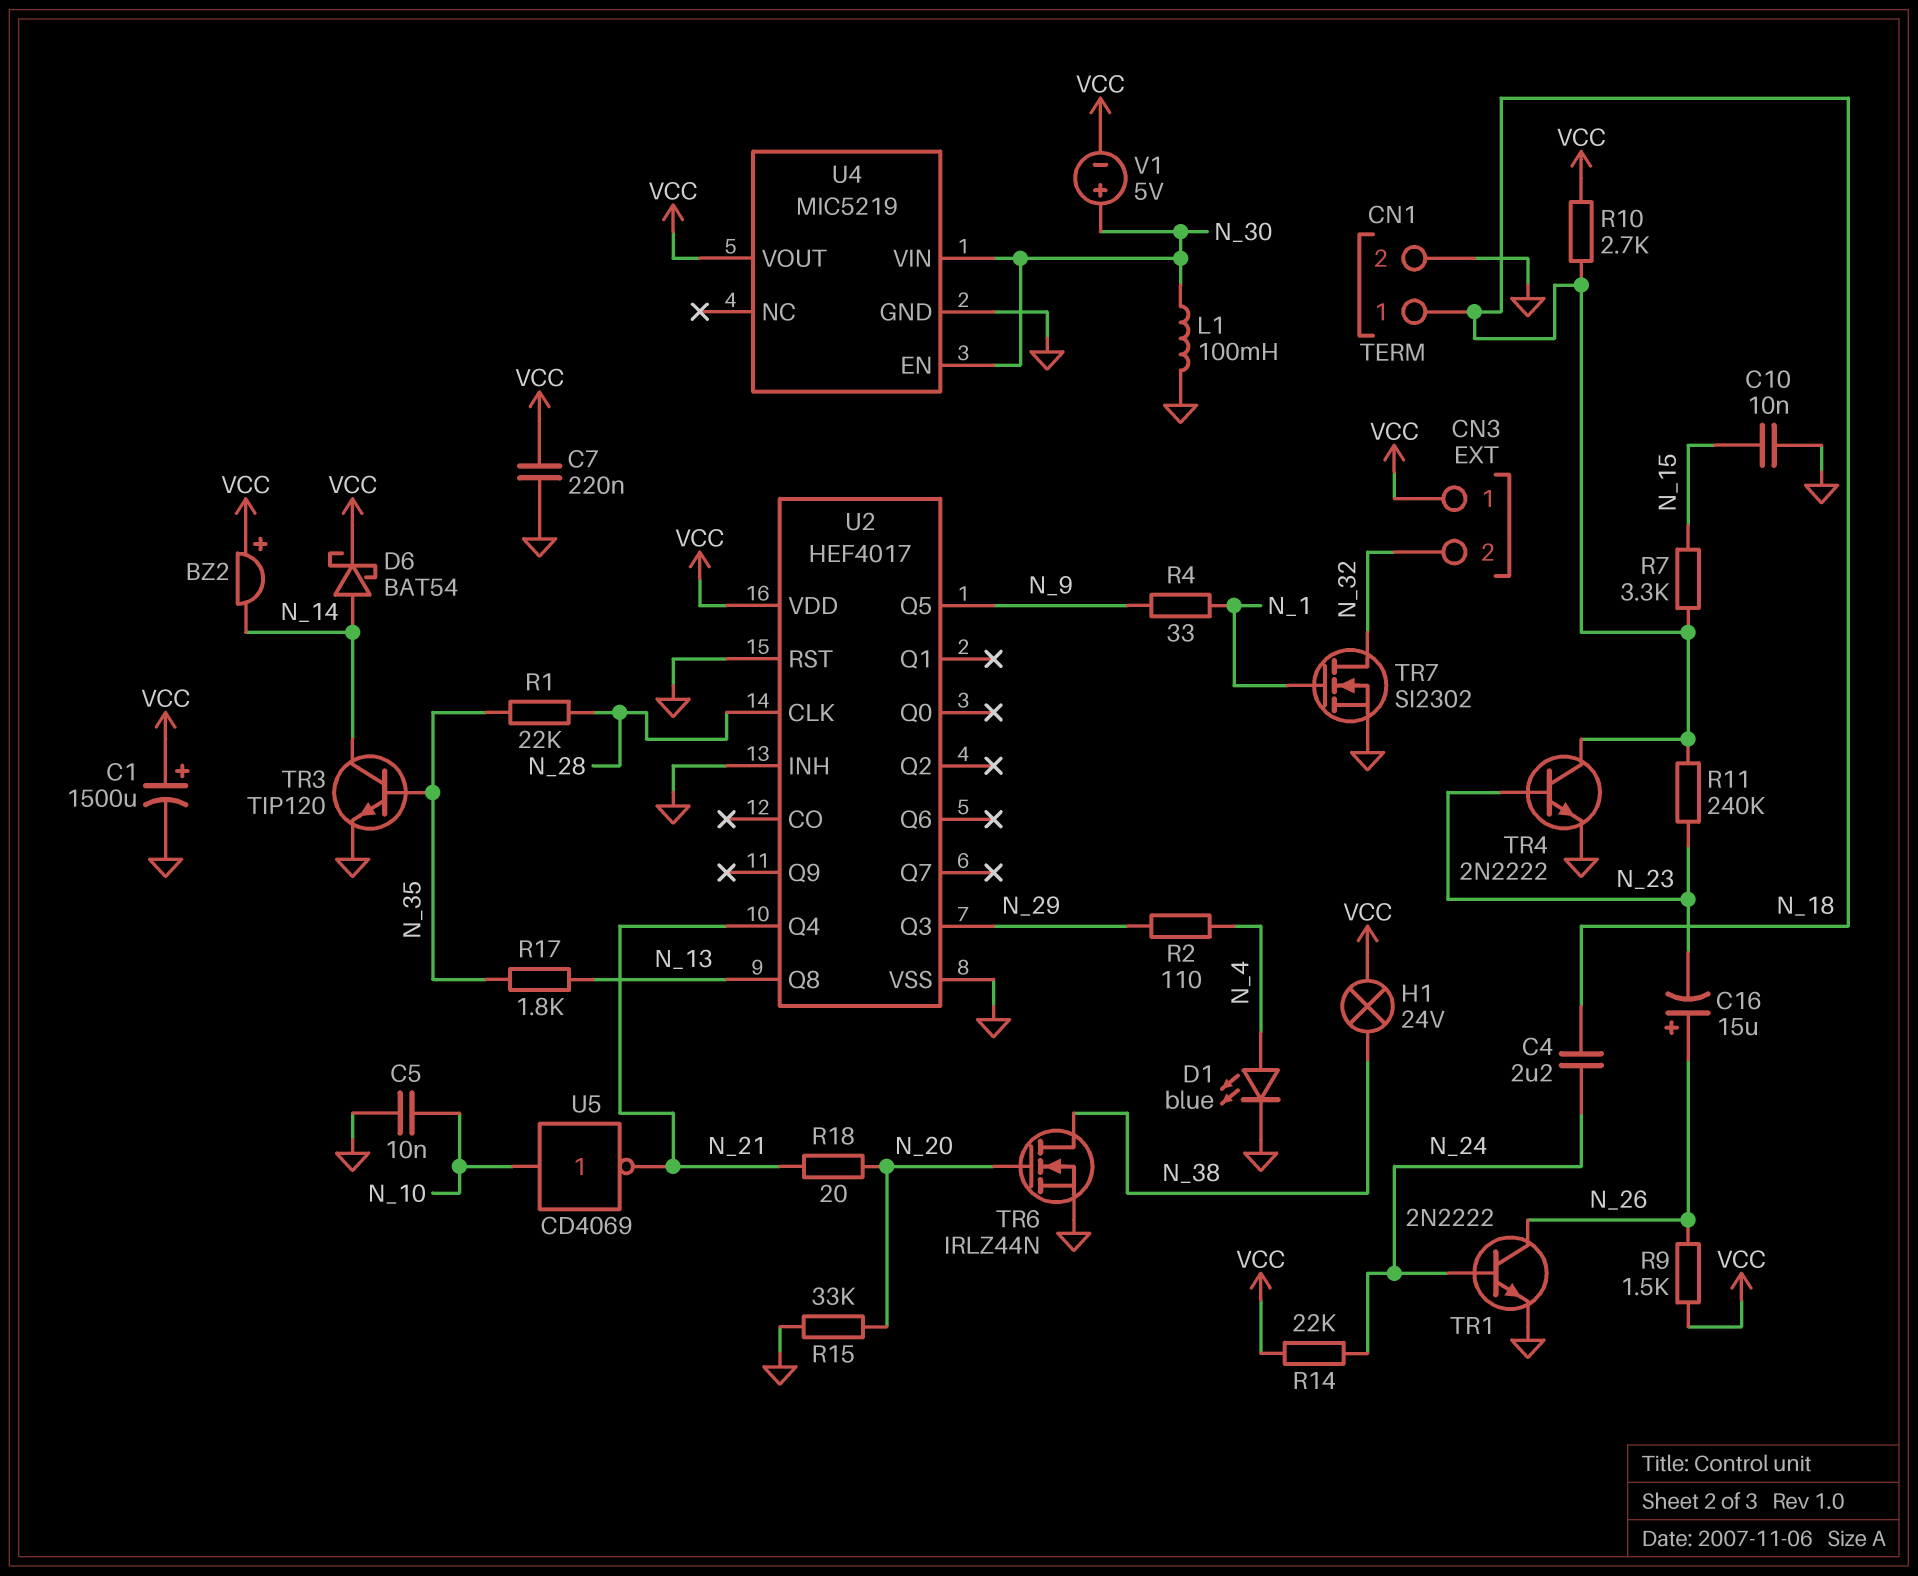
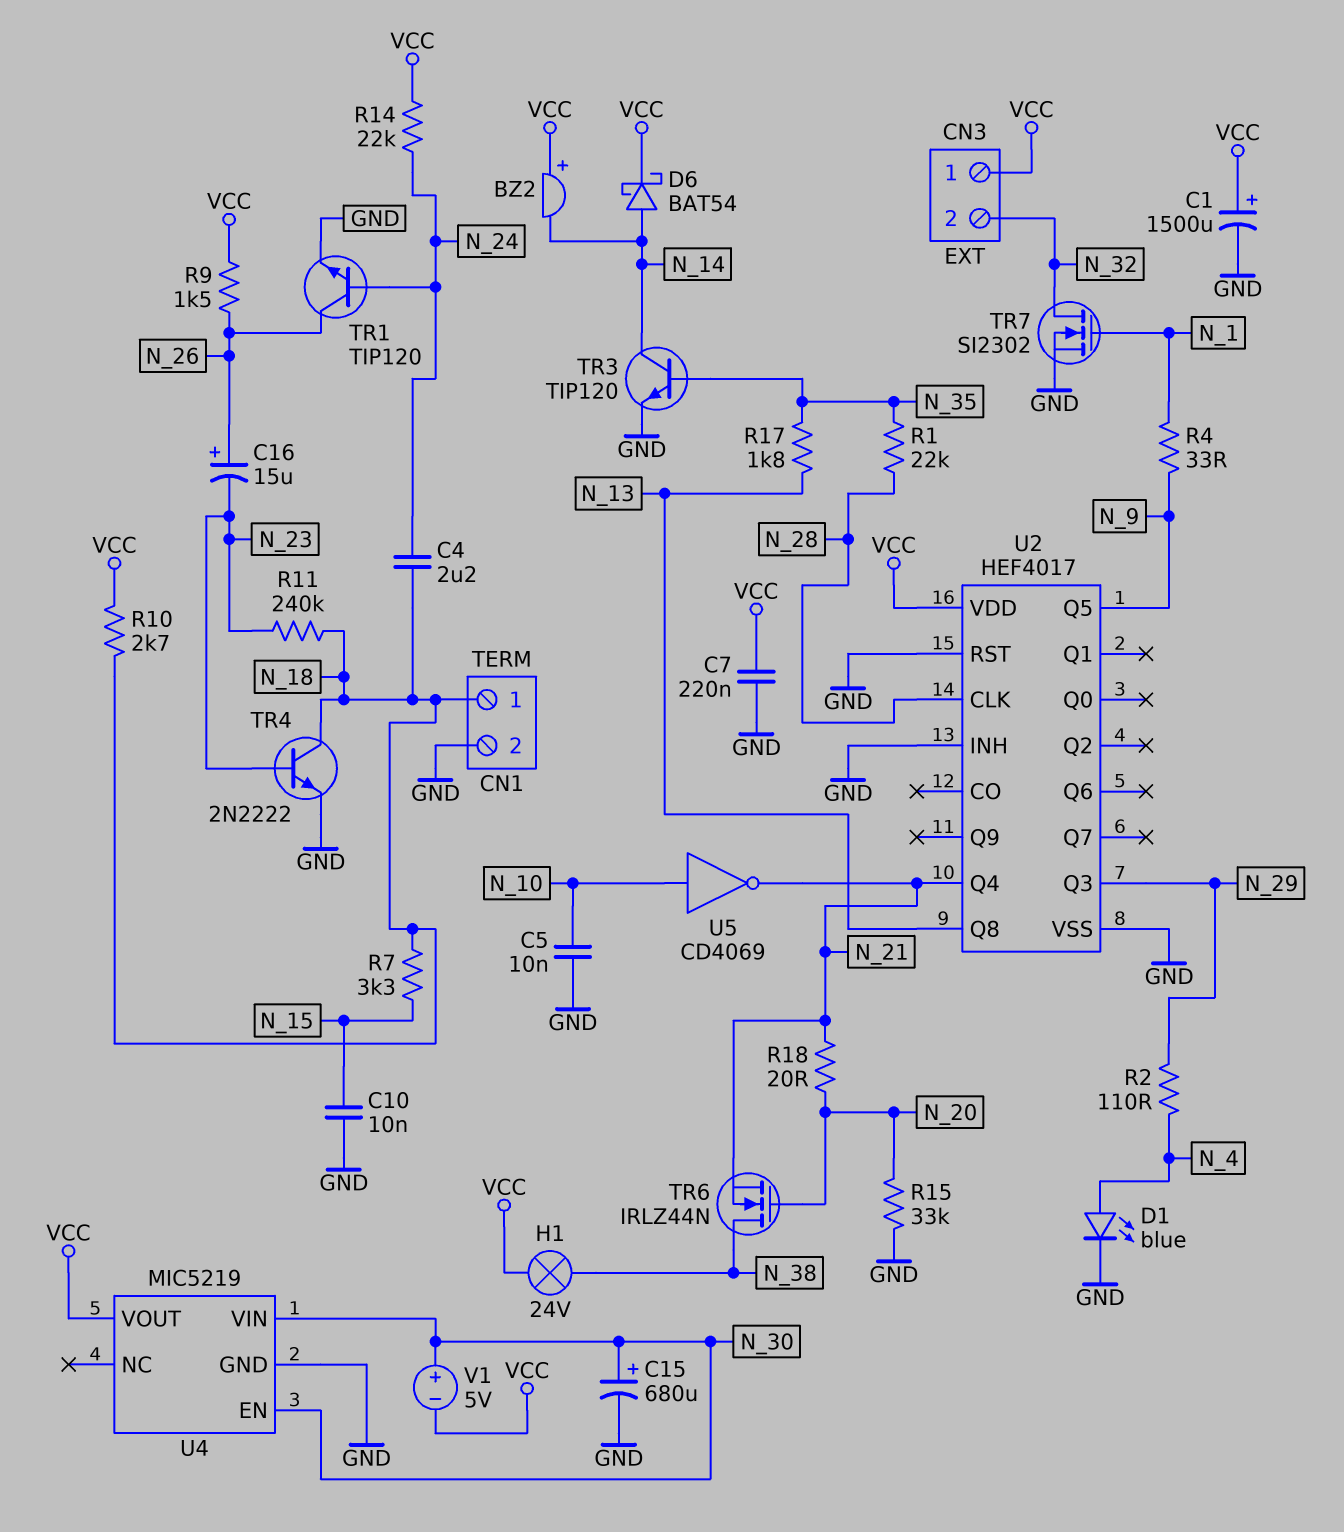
C15: none -> 680uF (plus N_30, minus GND)
L1: 100mH (GND, N_30) -> none
TR1: NPN 2N2222 (B N_24, C N_26, E GND) -> NPN TIP120 (B N_24, C N_26, E GND)
TR6: NMOS IRLZ44N (G N_20, D N_38, S GND) -> NMOS IRLZ44N (G N_20, D N_38, S N_21)

